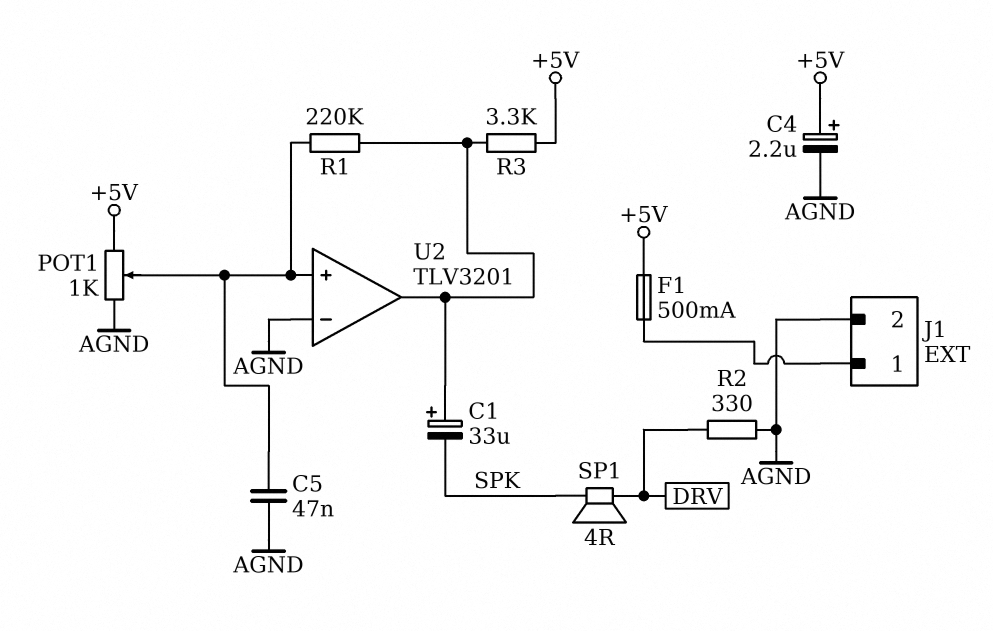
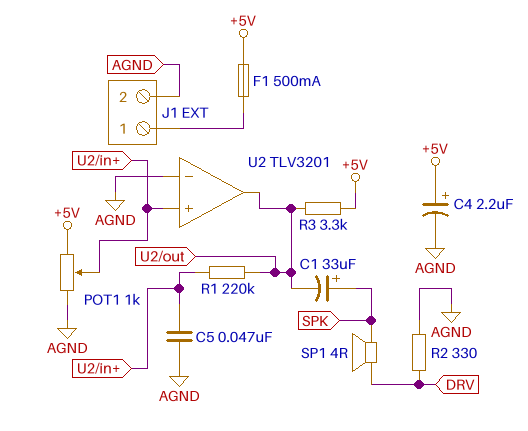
C1: 33uF (plus U2/out, minus SPK) -> 33uF (plus SPK, minus U2/out)

